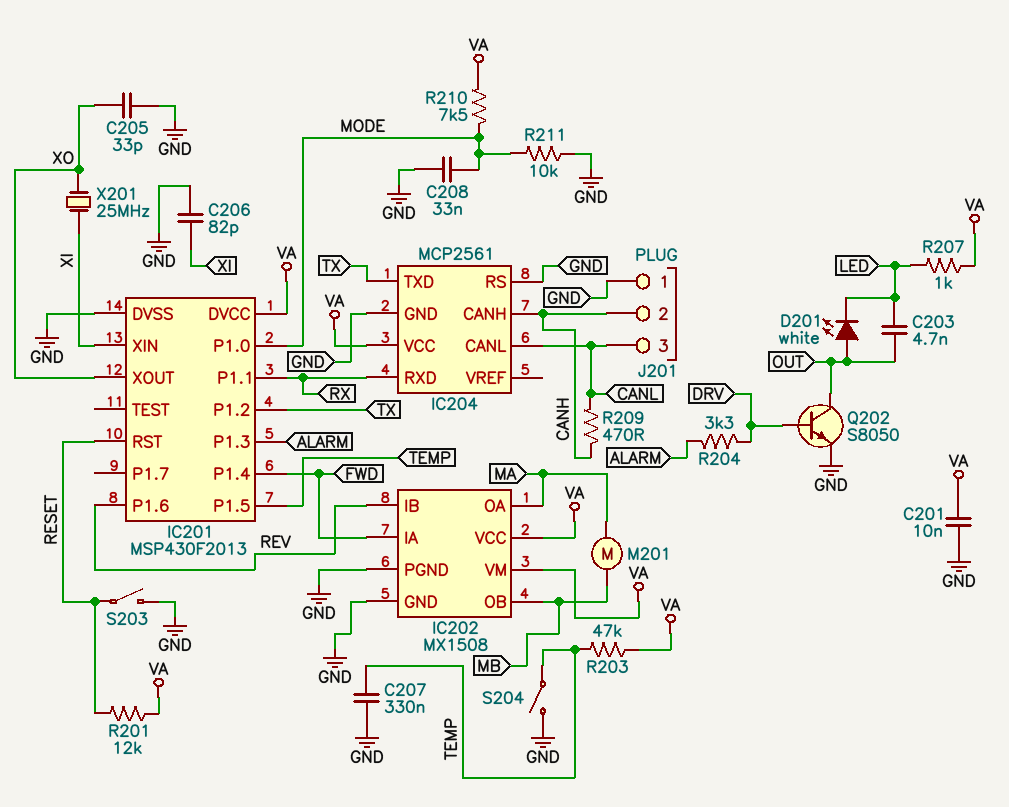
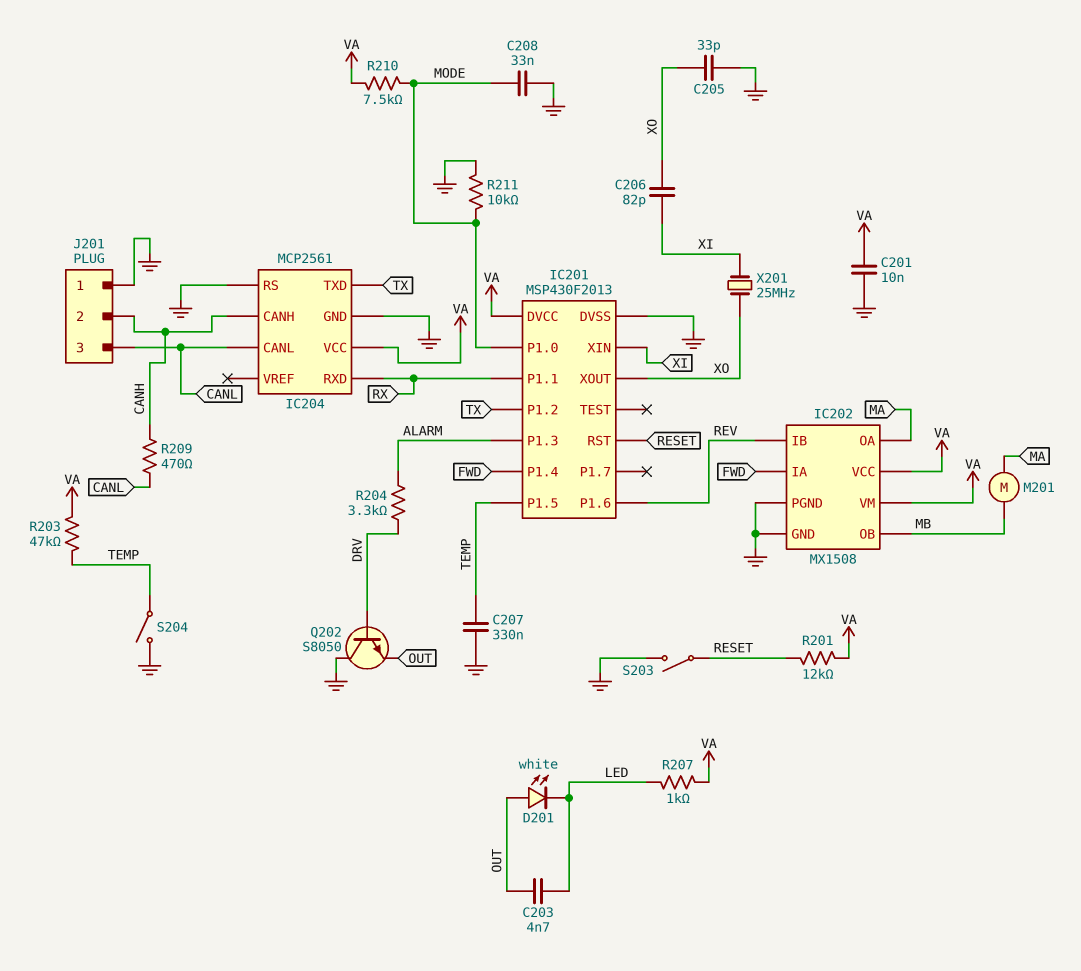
C206: 82pF (GND, XI) -> 82pF (XI, XO)
Q202: NPN S8050 (B DRV, C OUT, E GND) -> NPN S8050 (B DRV, C GND, E OUT)

